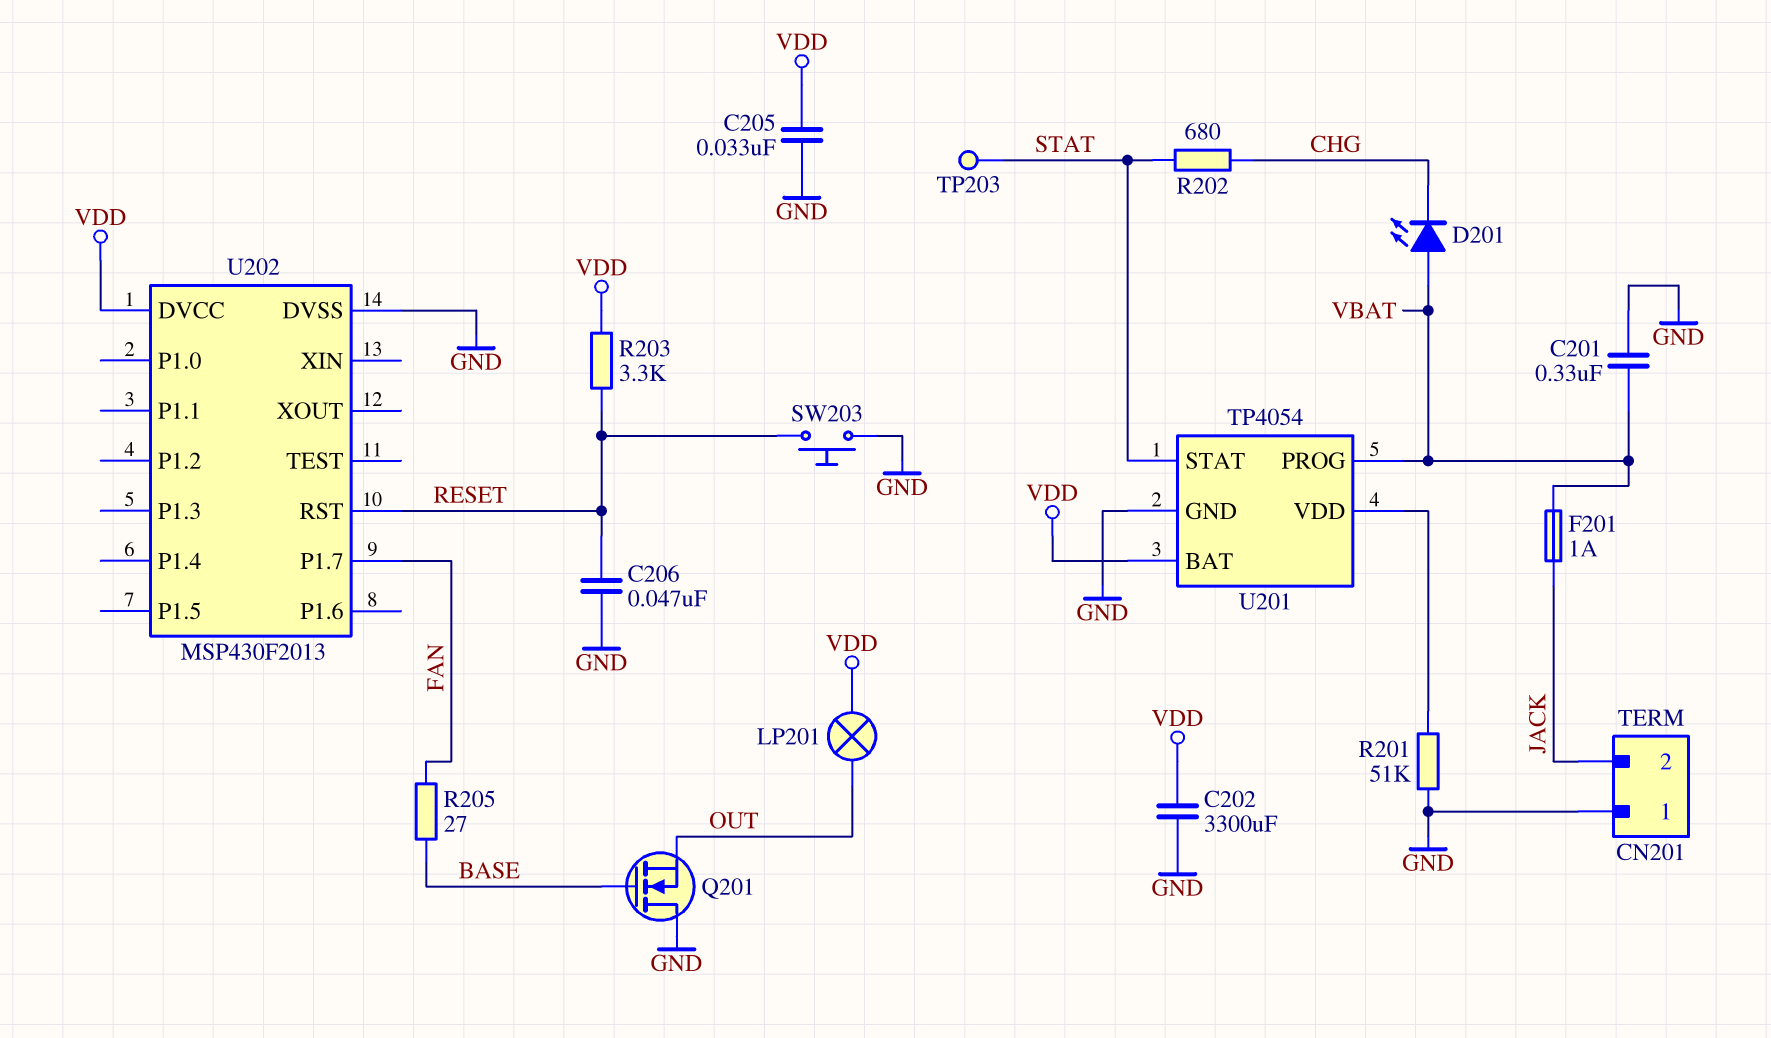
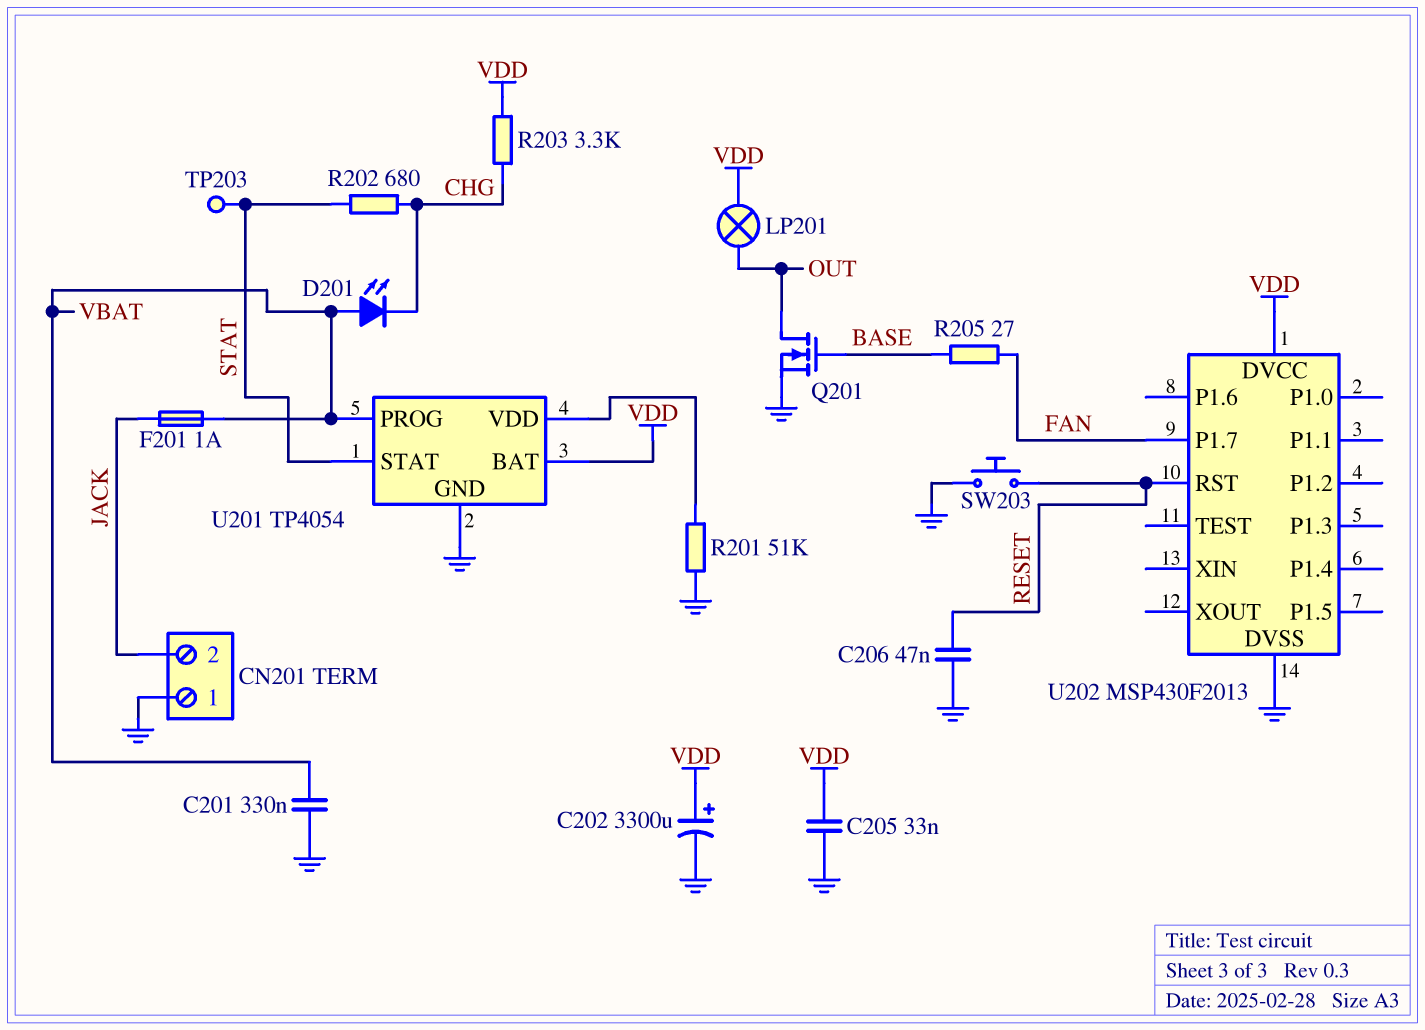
C202: 3300uF (GND, VDD) -> 3300uF (plus VDD, minus GND)
Q201: NMOS (G BASE, D GND, S OUT) -> NMOS (G BASE, D OUT, S GND)
R203: 3.3k (RESET, VDD) -> 3.3k (CHG, VDD)

